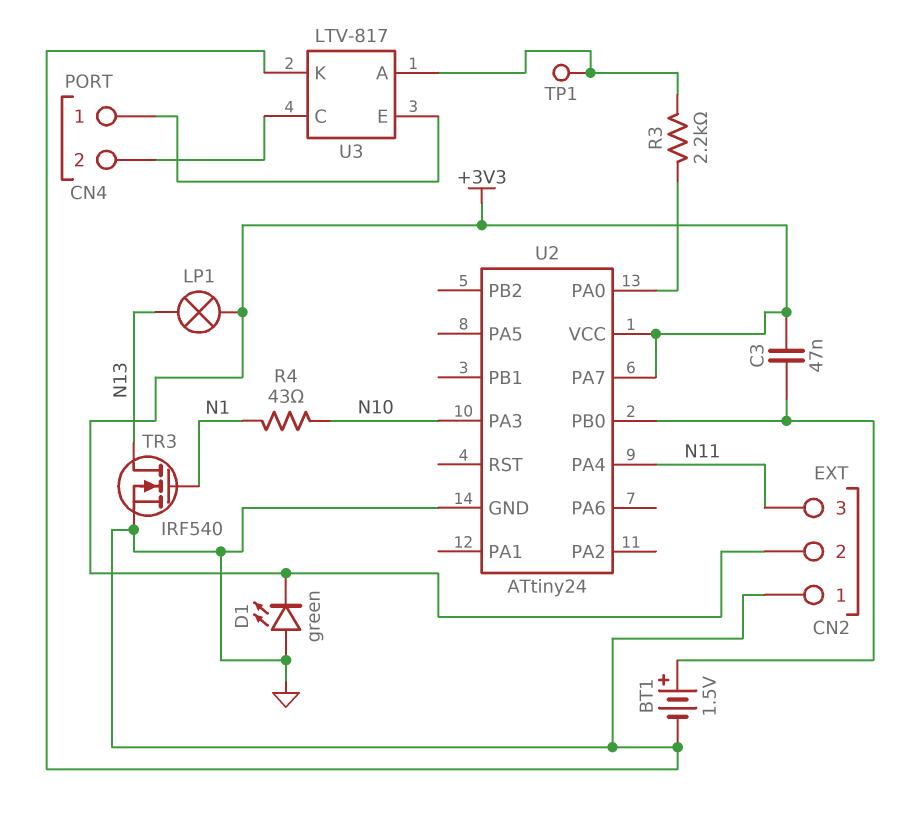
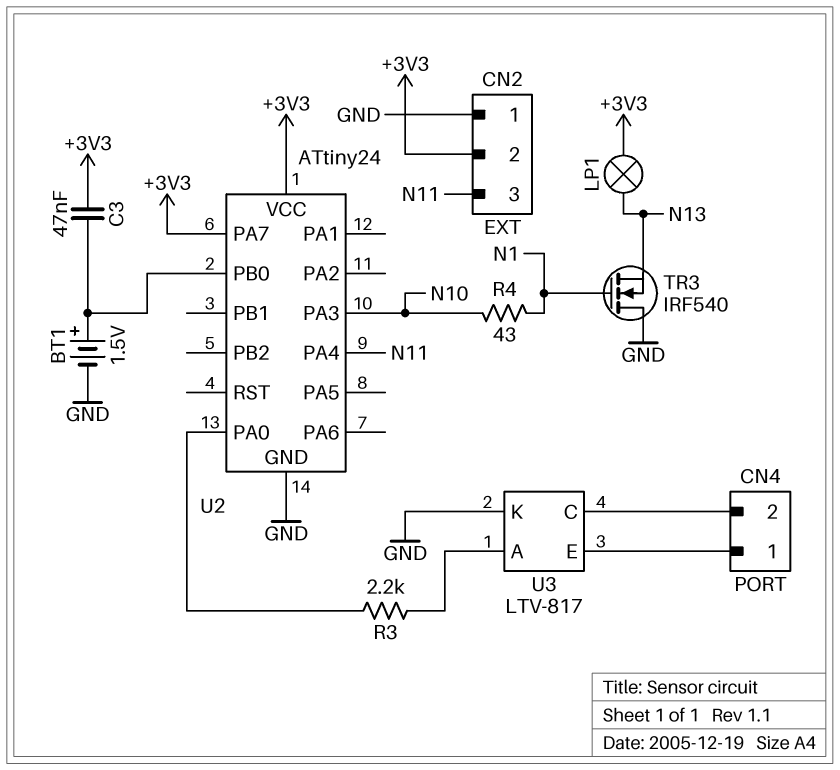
D1: LED green (A GND, K +3V3) -> none
TP1: test point (U3/A) -> none
TR3: NMOS IRF540 (G N1, D N13, S GND) -> NMOS IRF540 (G N1, D GND, S N13)

